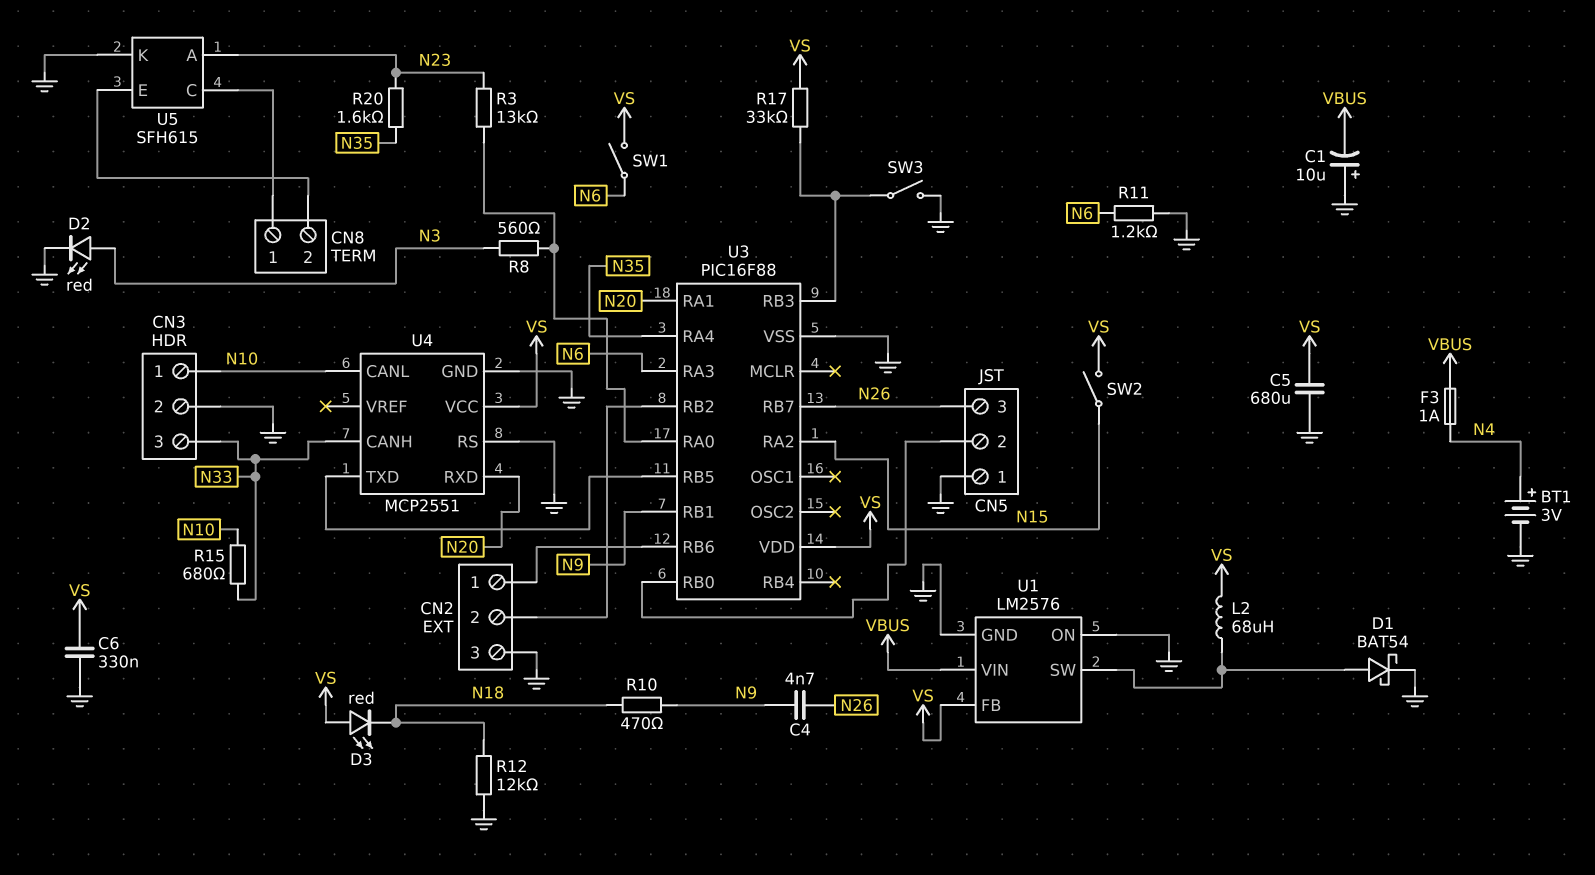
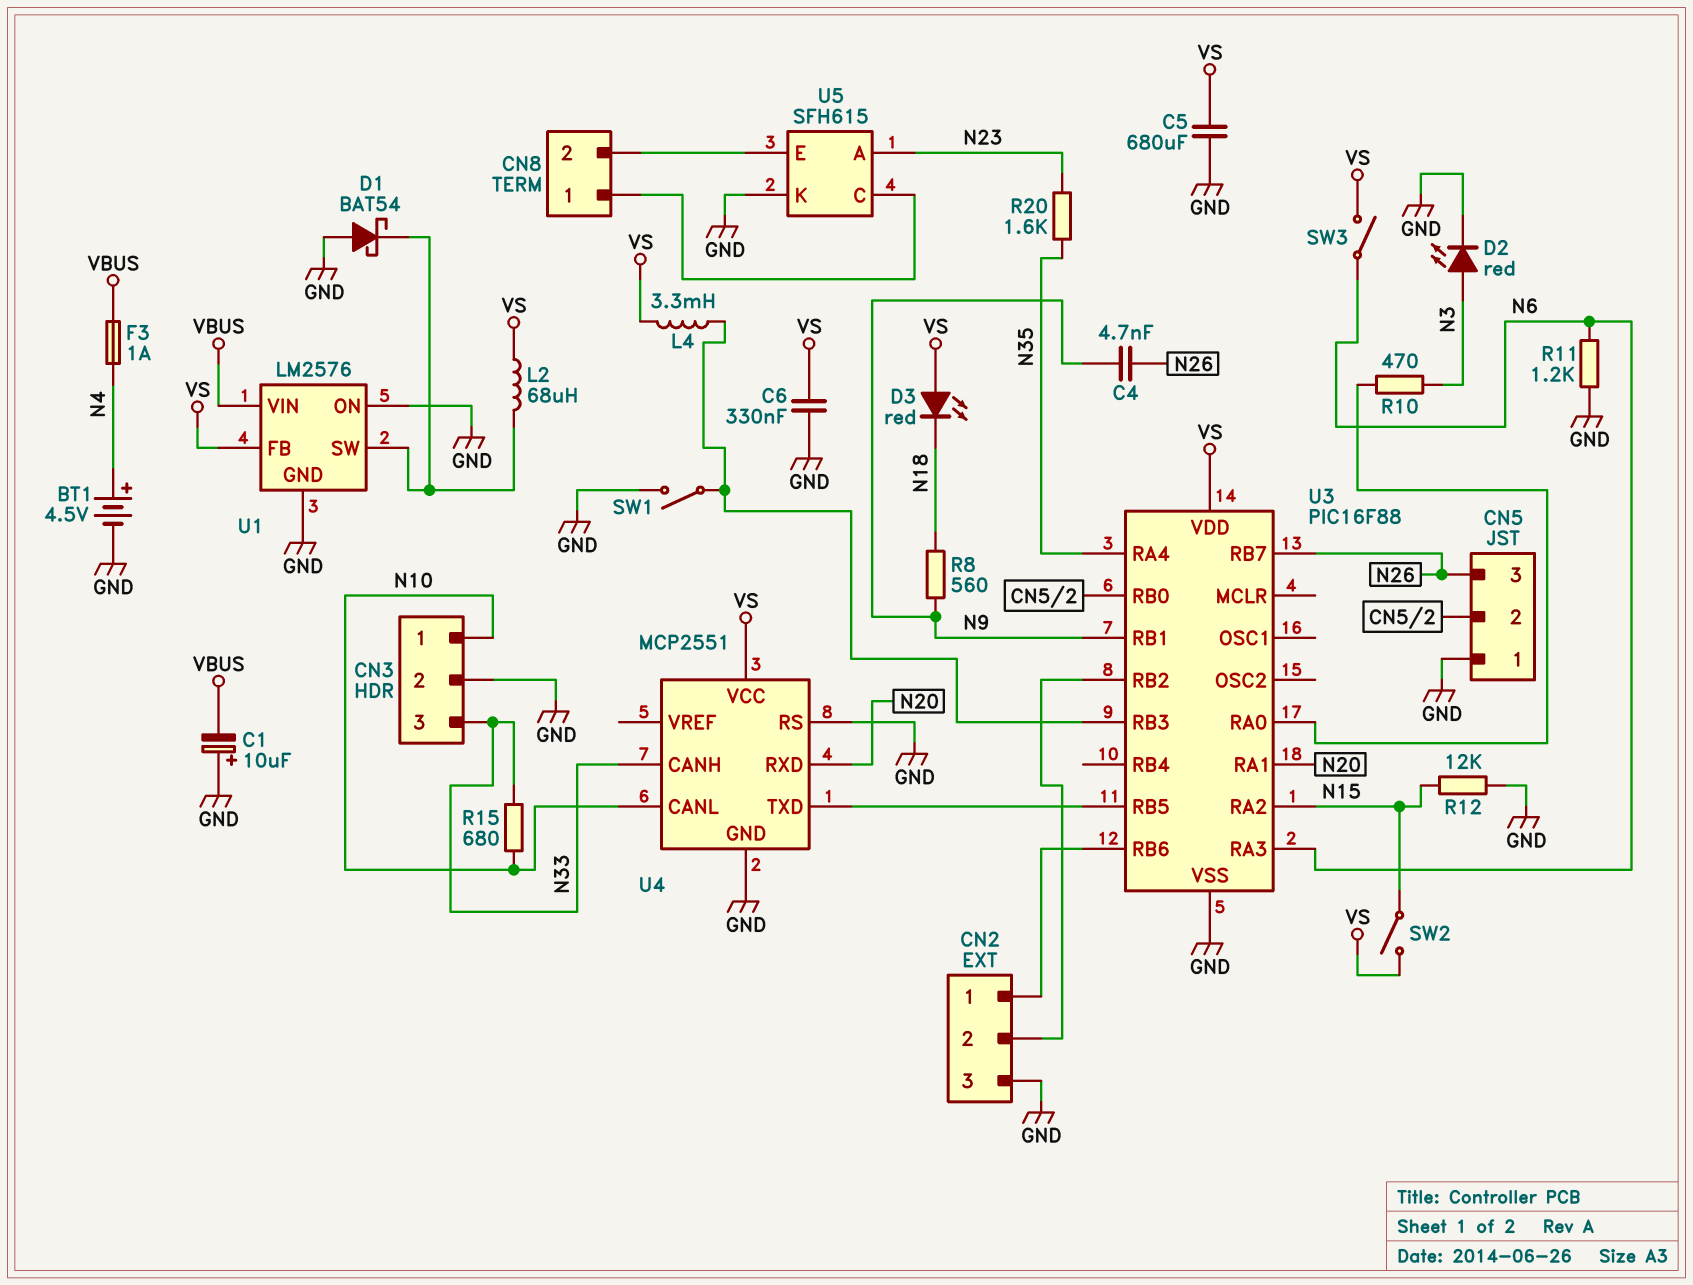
BT1: 3V (plus N4, minus GND) -> 4.5V (plus N4, minus GND)
D1: schottky BAT54 (A U1/SW, K GND) -> schottky BAT54 (A GND, K U1/SW)
L4: none -> 3.3mH (U3/RB3, VS)
R3: 13k (N23, U3/RA0) -> none
R8: 560 (N3, U3/RA0) -> 560 (N9, N18)
R10: 470 (N9, N18) -> 470 (N3, U3/RA0)
R12: 12k (GND, N18) -> 12k (GND, N15)
R17: 33k (U3/RB3, VS) -> none
SW1: switch (N6, VS) -> switch (GND, U3/RB3)
SW3: switch (GND, U3/RB3) -> switch (N6, VS)

